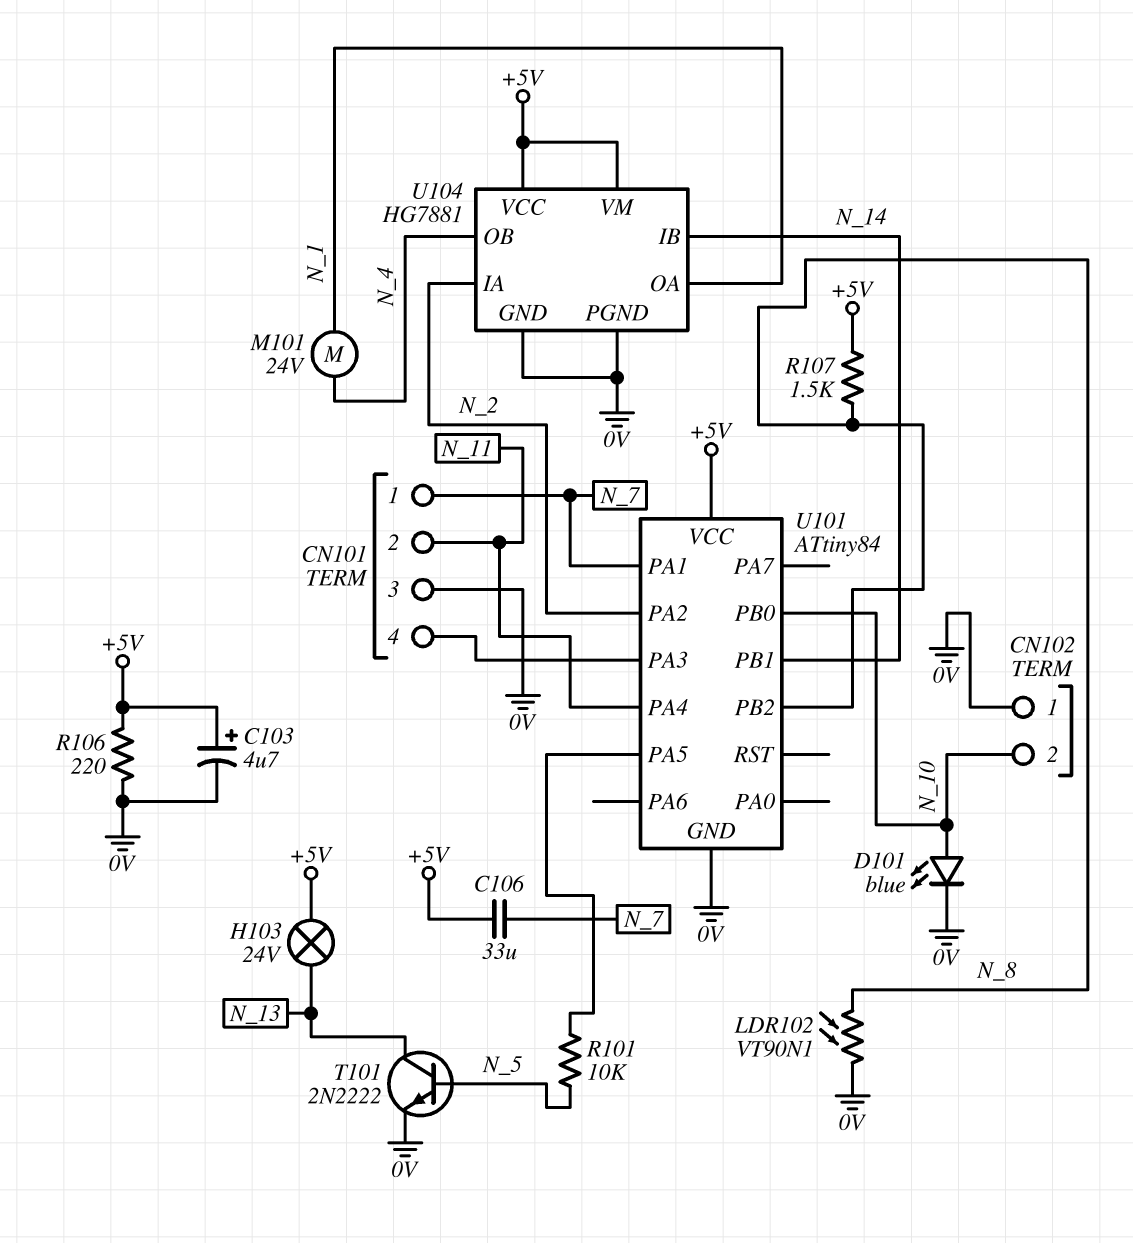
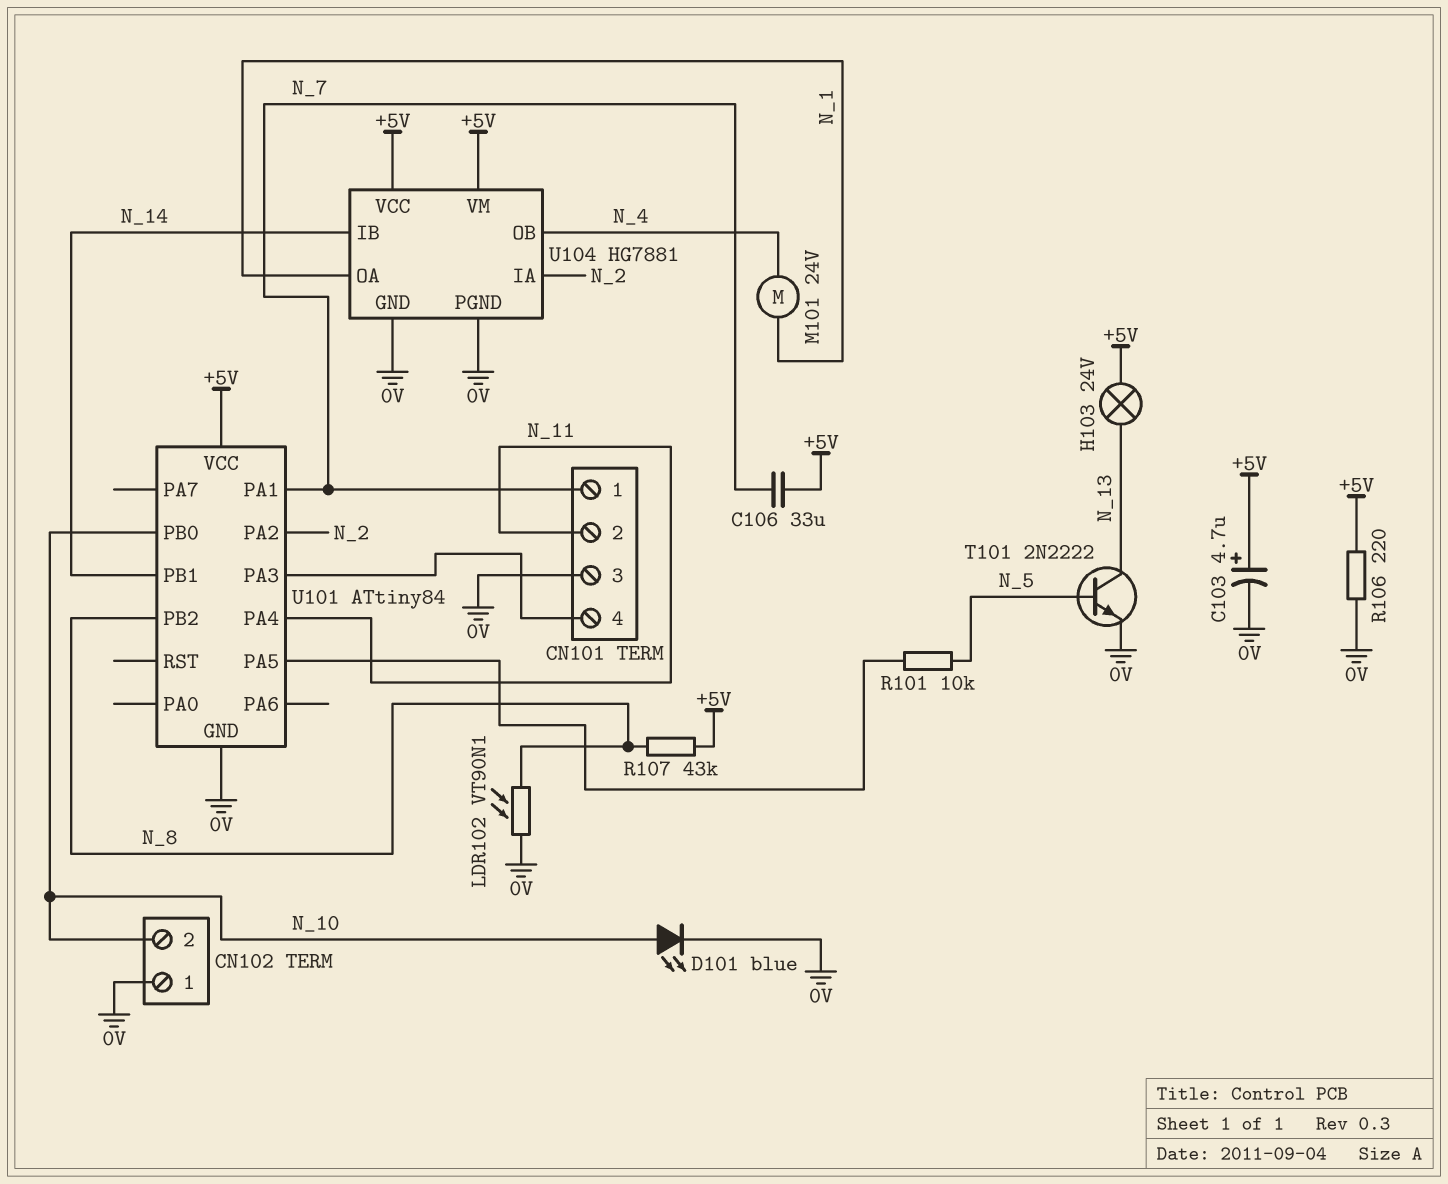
R107: 1.5k (+5V, N_8) -> 43k (+5V, N_8)

